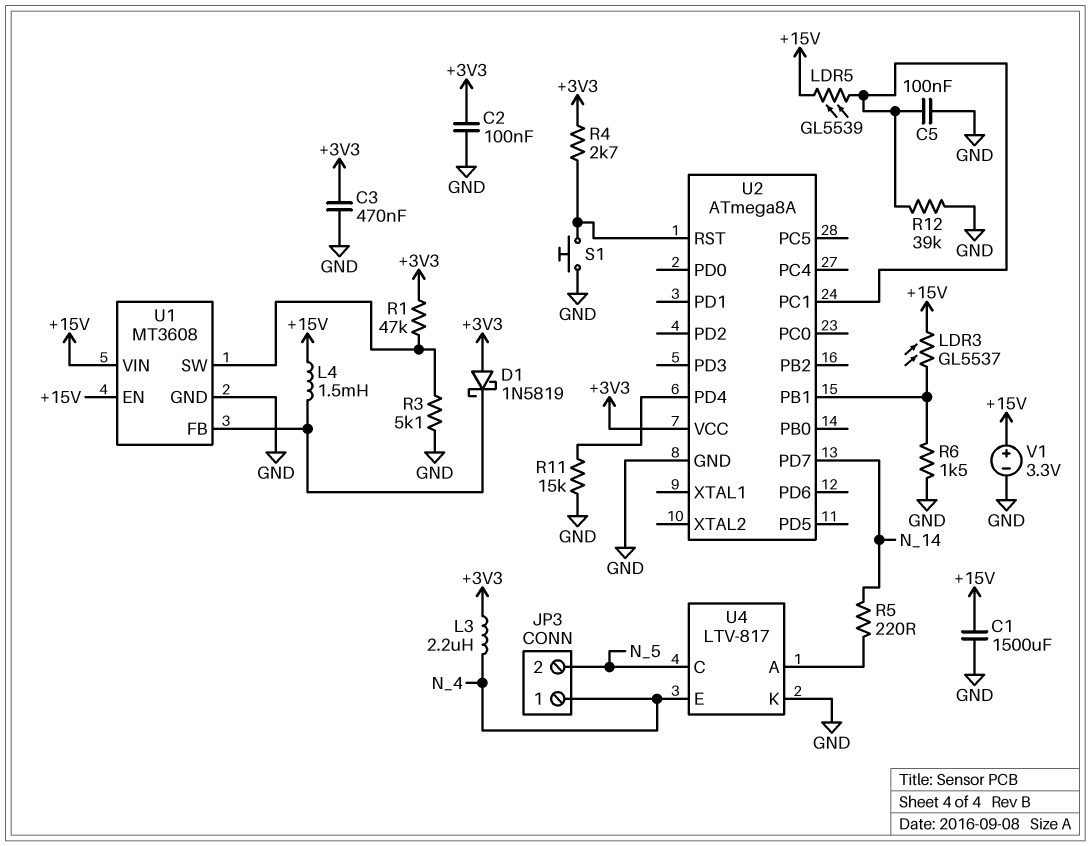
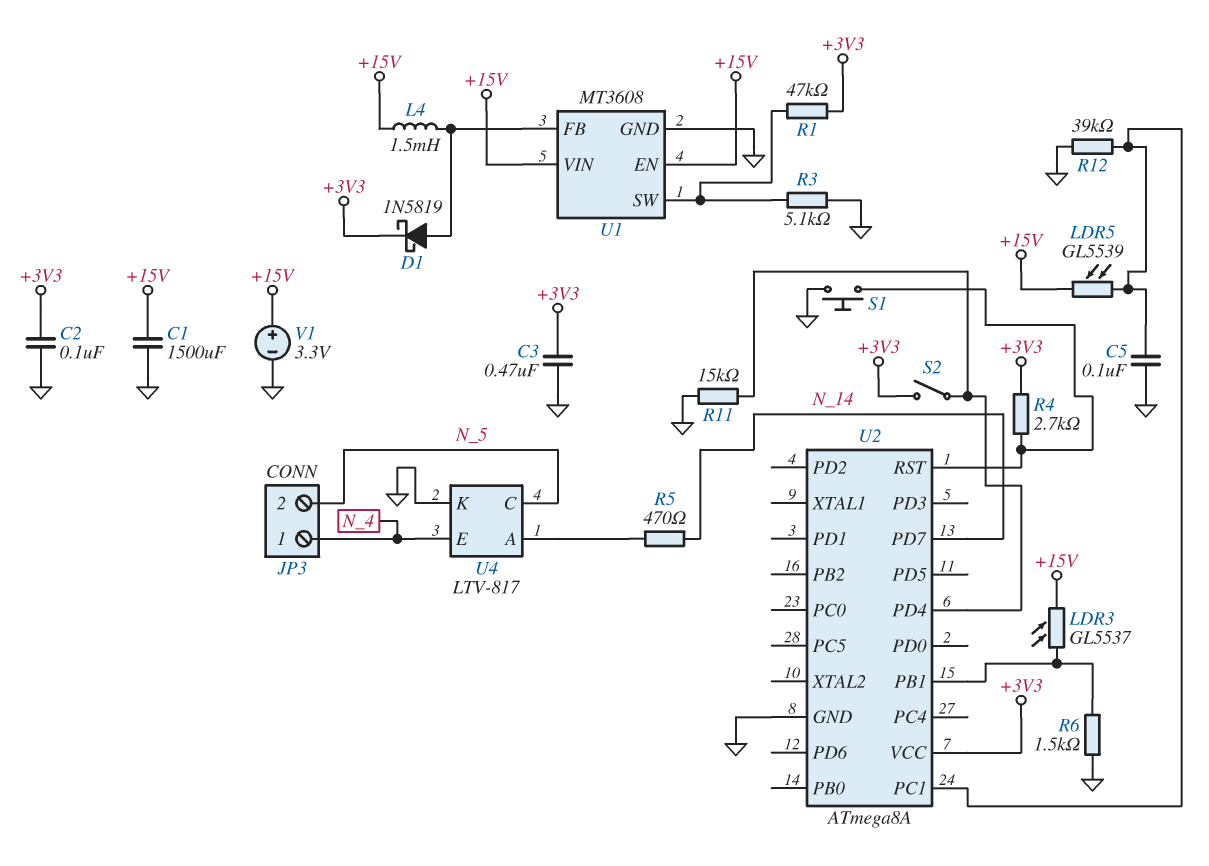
D1: schottky 1N5819 (A +3V3, K U1/FB) -> schottky 1N5819 (A U1/FB, K +3V3)
L3: 2.2uH (+3V3, N_4) -> none
R5: 220 (N_14, U4/A) -> 470 (N_14, U4/A)
S2: none -> switch (+3V3, U2/PD4)

